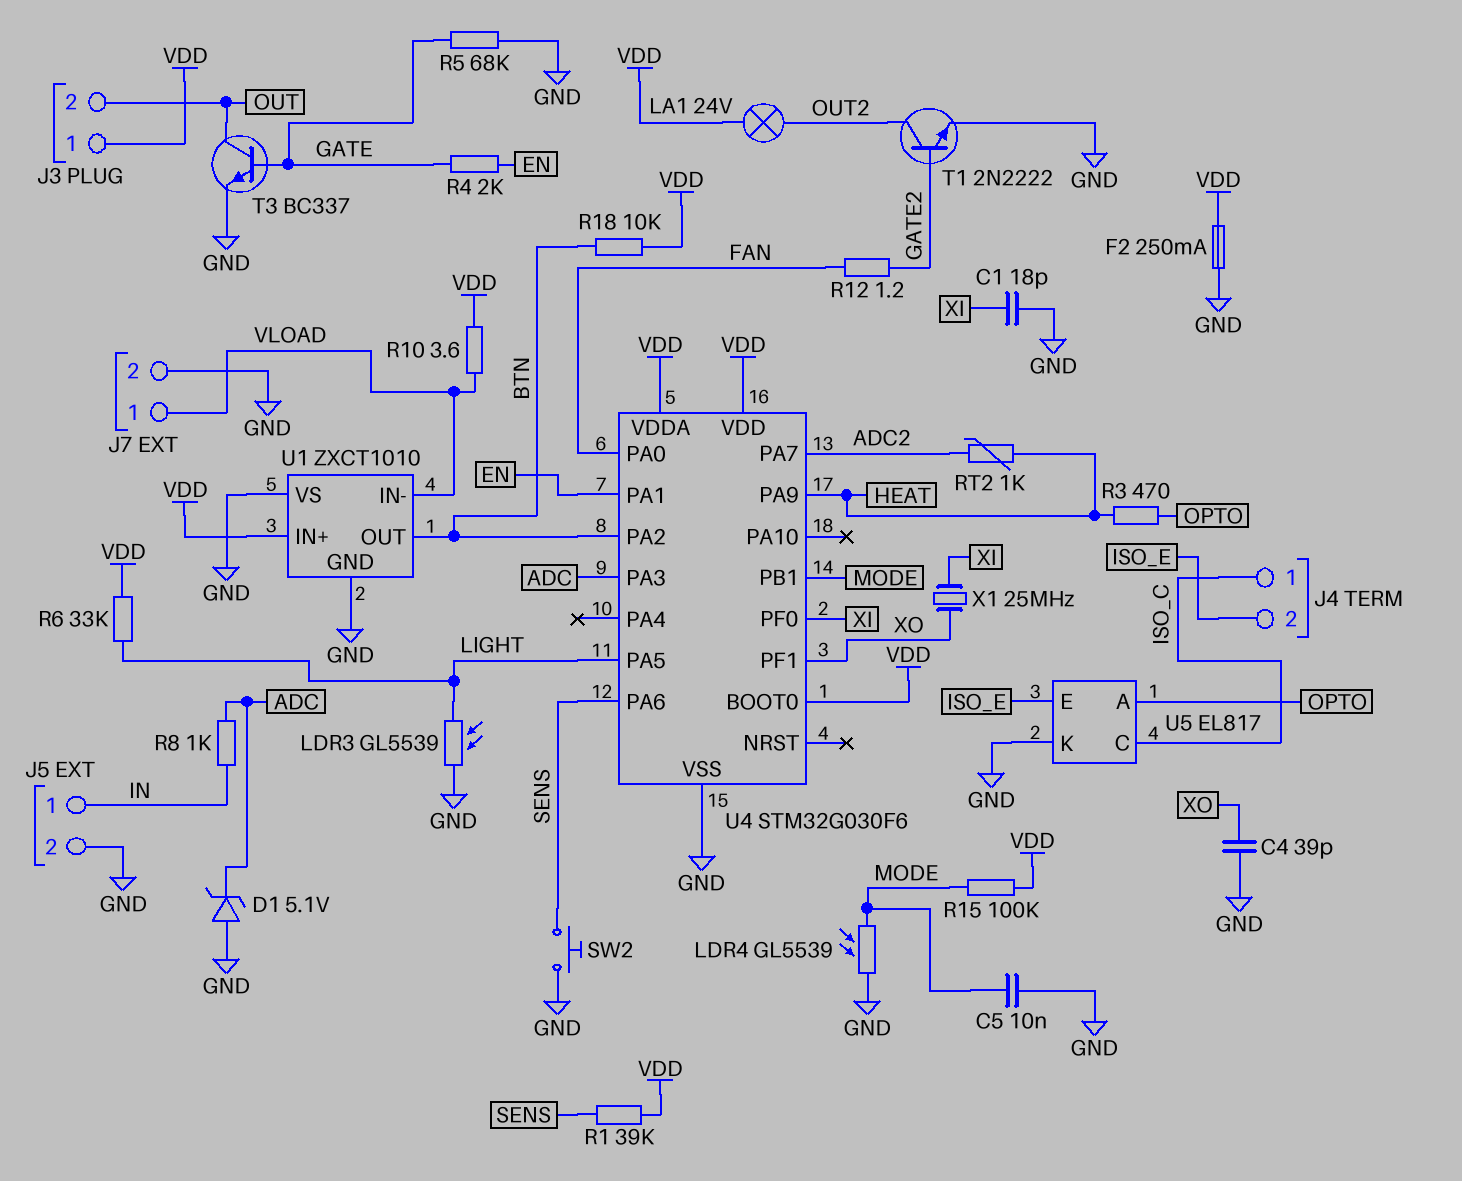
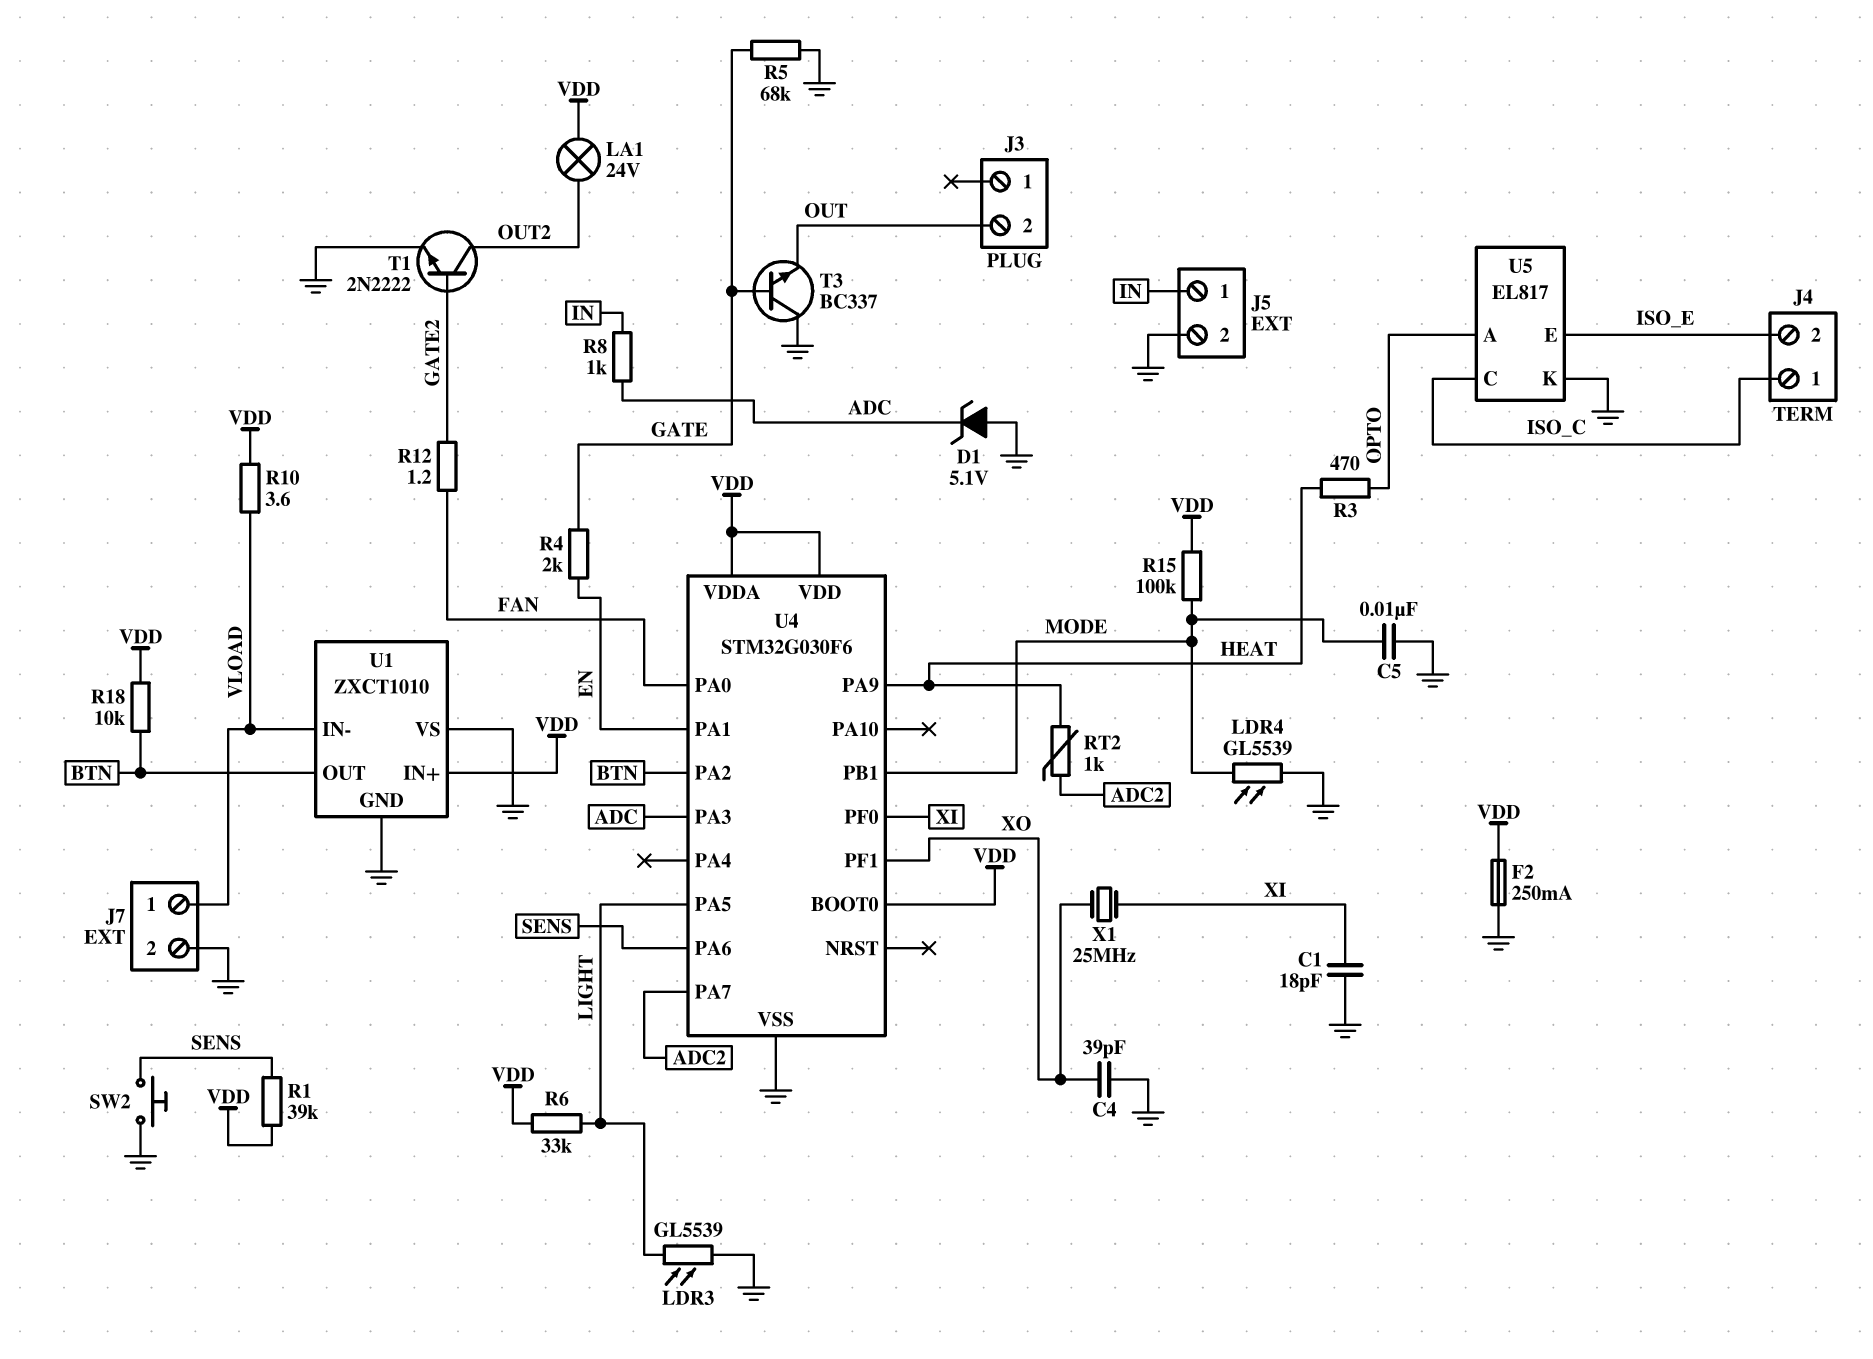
J3 pin 1: VDD -> none
T3: NPN BC337 (B GATE, C OUT, E GND) -> NPN BC337 (B GATE, C GND, E OUT)

